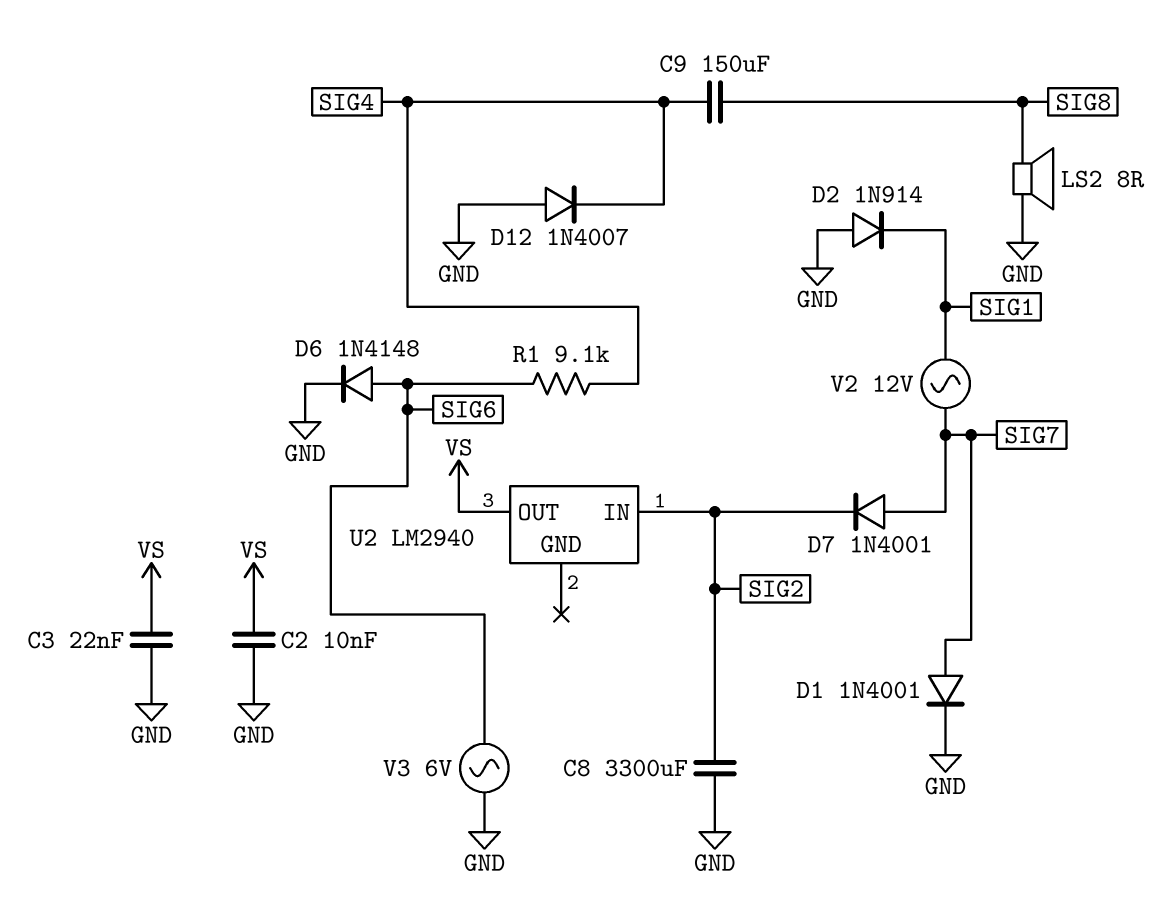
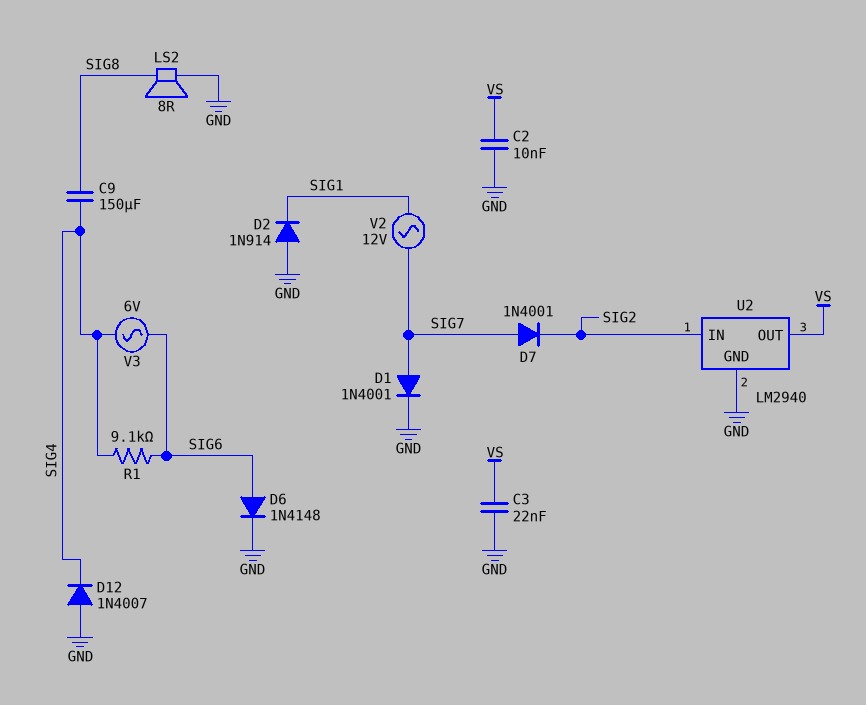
C8: 3300uF (GND, SIG2) -> none
U2 pin GND: none -> GND
V3: AC 6V (GND, SIG6) -> AC 6V (SIG4, SIG6)

